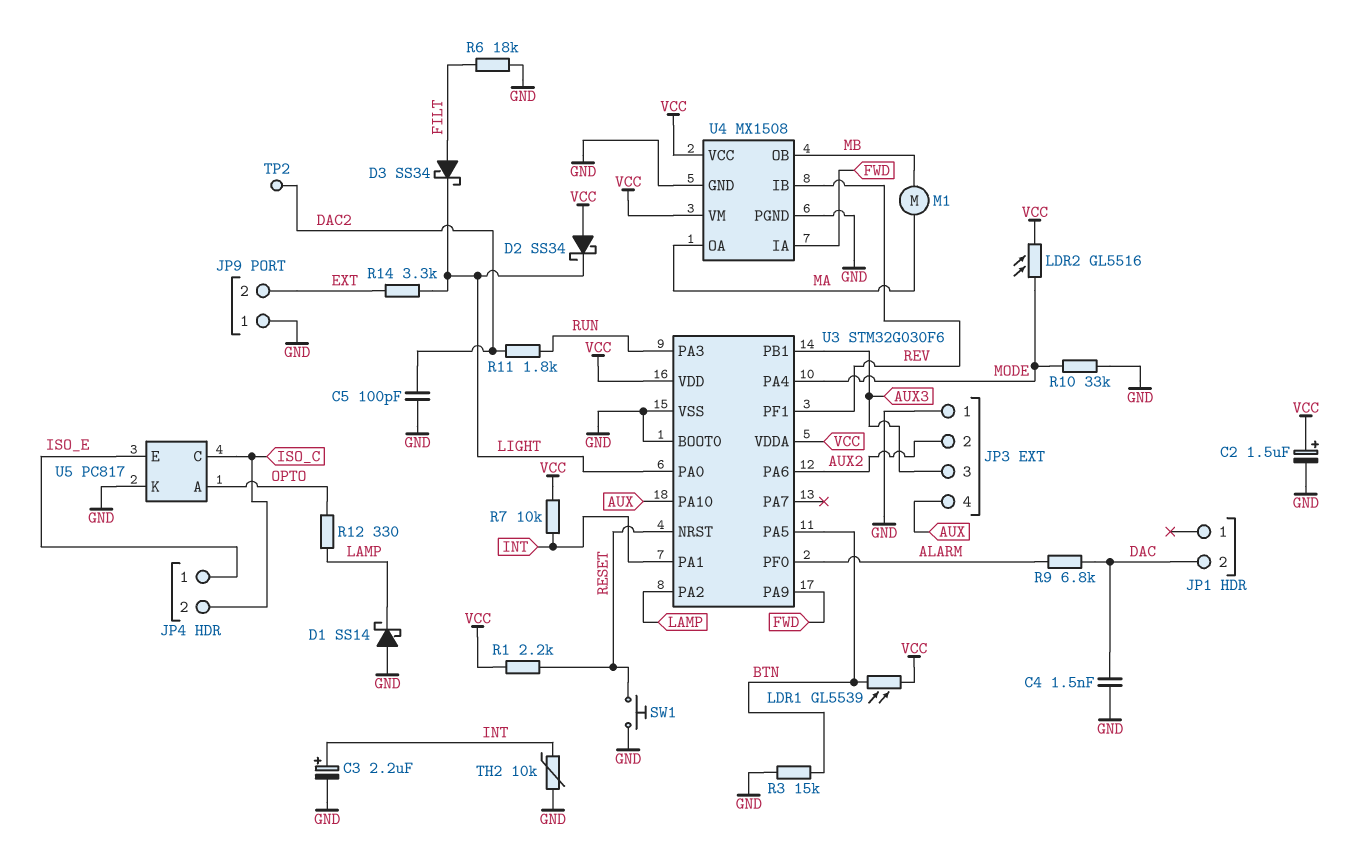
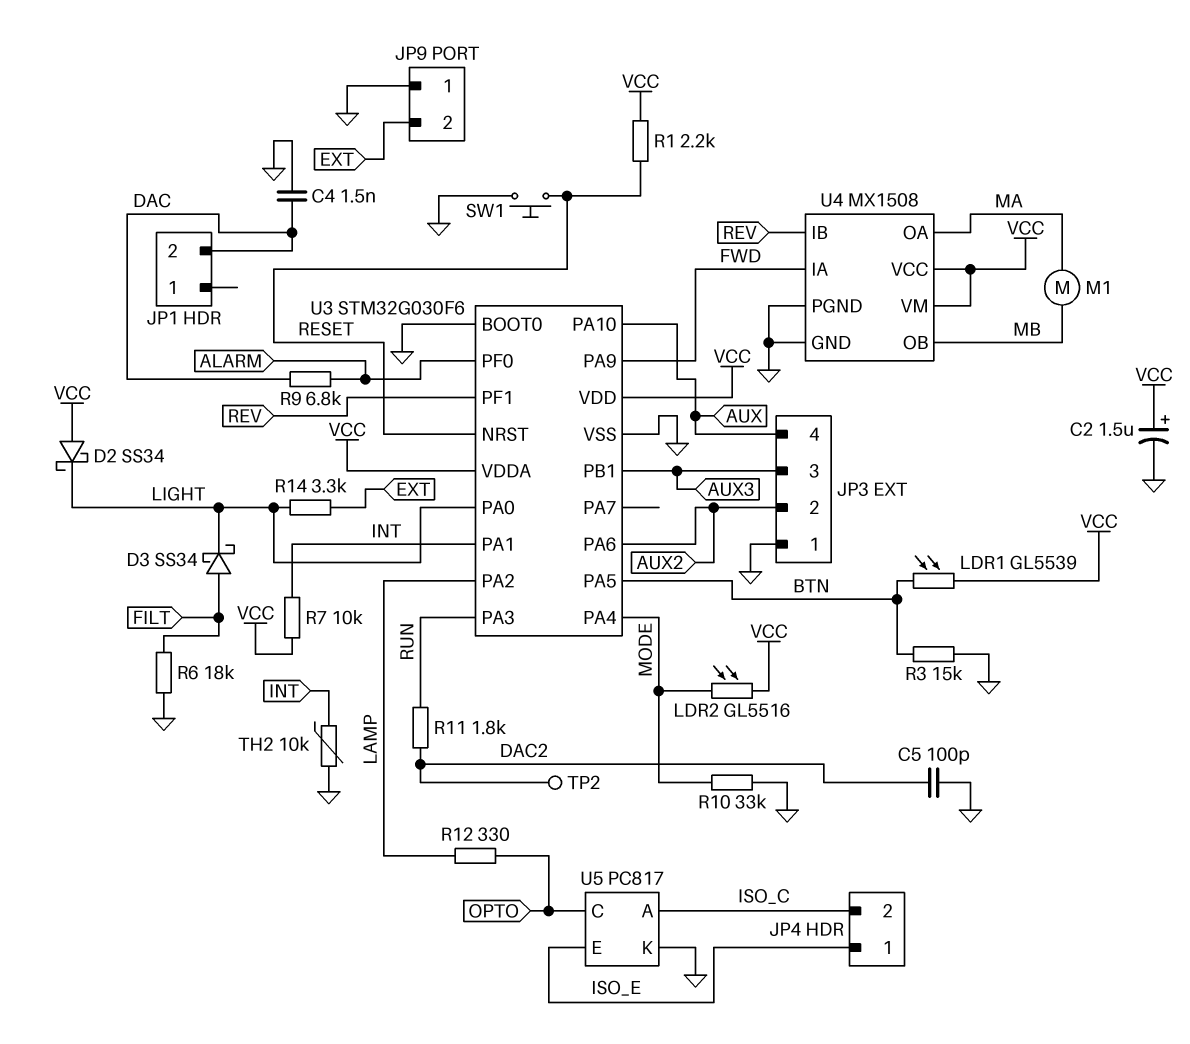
C3: 2.2uF (plus INT, minus GND) -> none
D1: schottky SS14 (A GND, K LAMP) -> none
U5 pin A: OPTO -> ISO_C
U5 pin C: ISO_C -> OPTO

